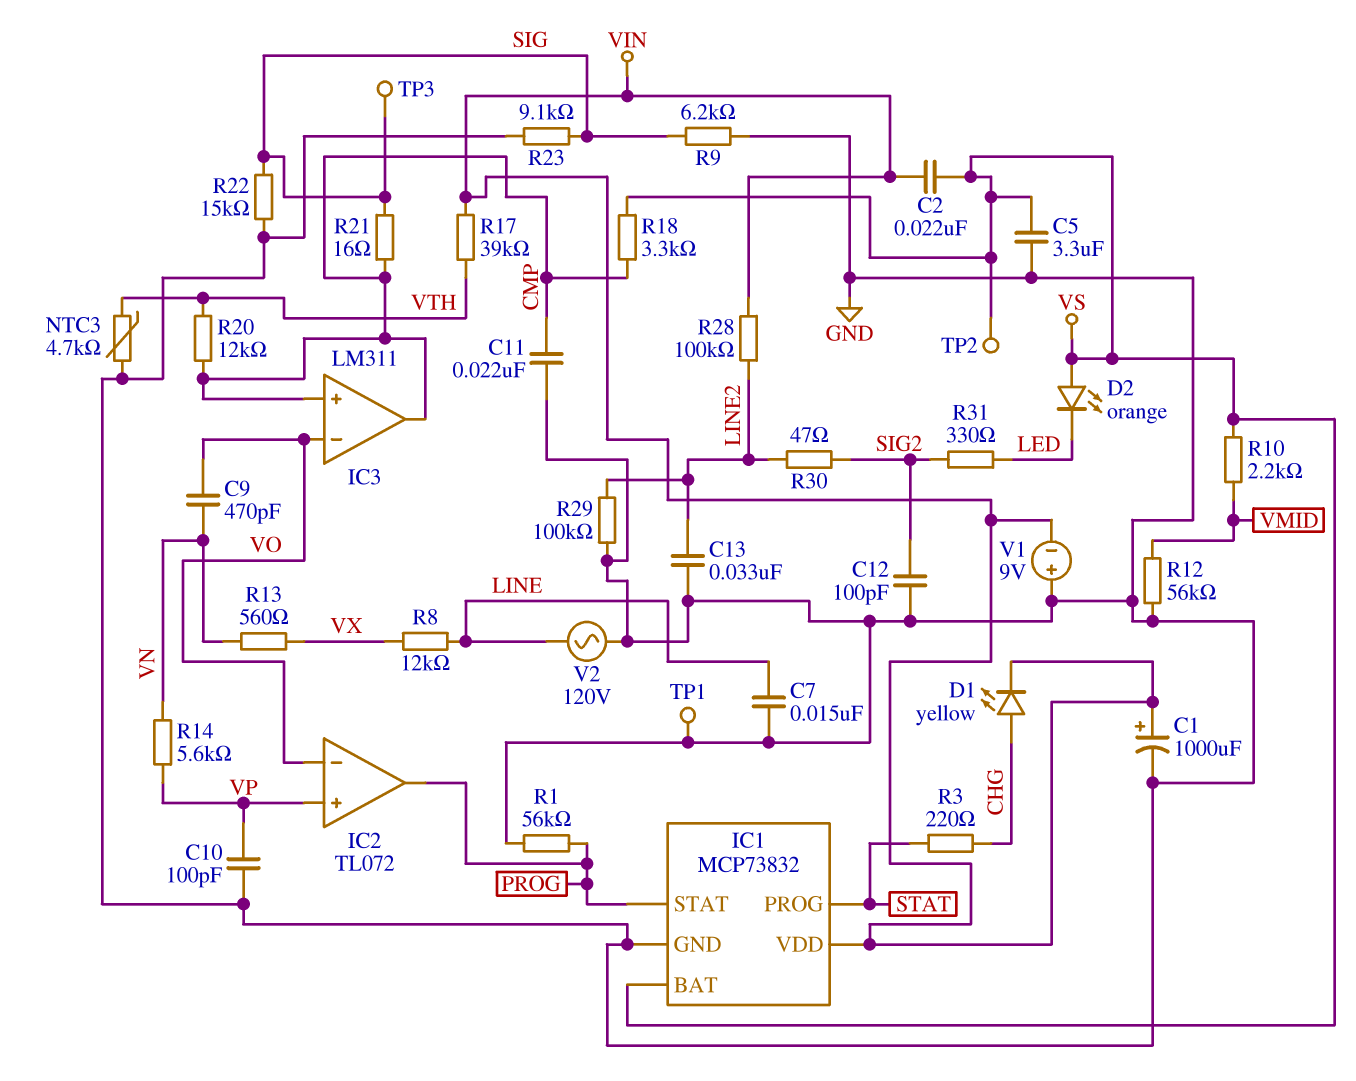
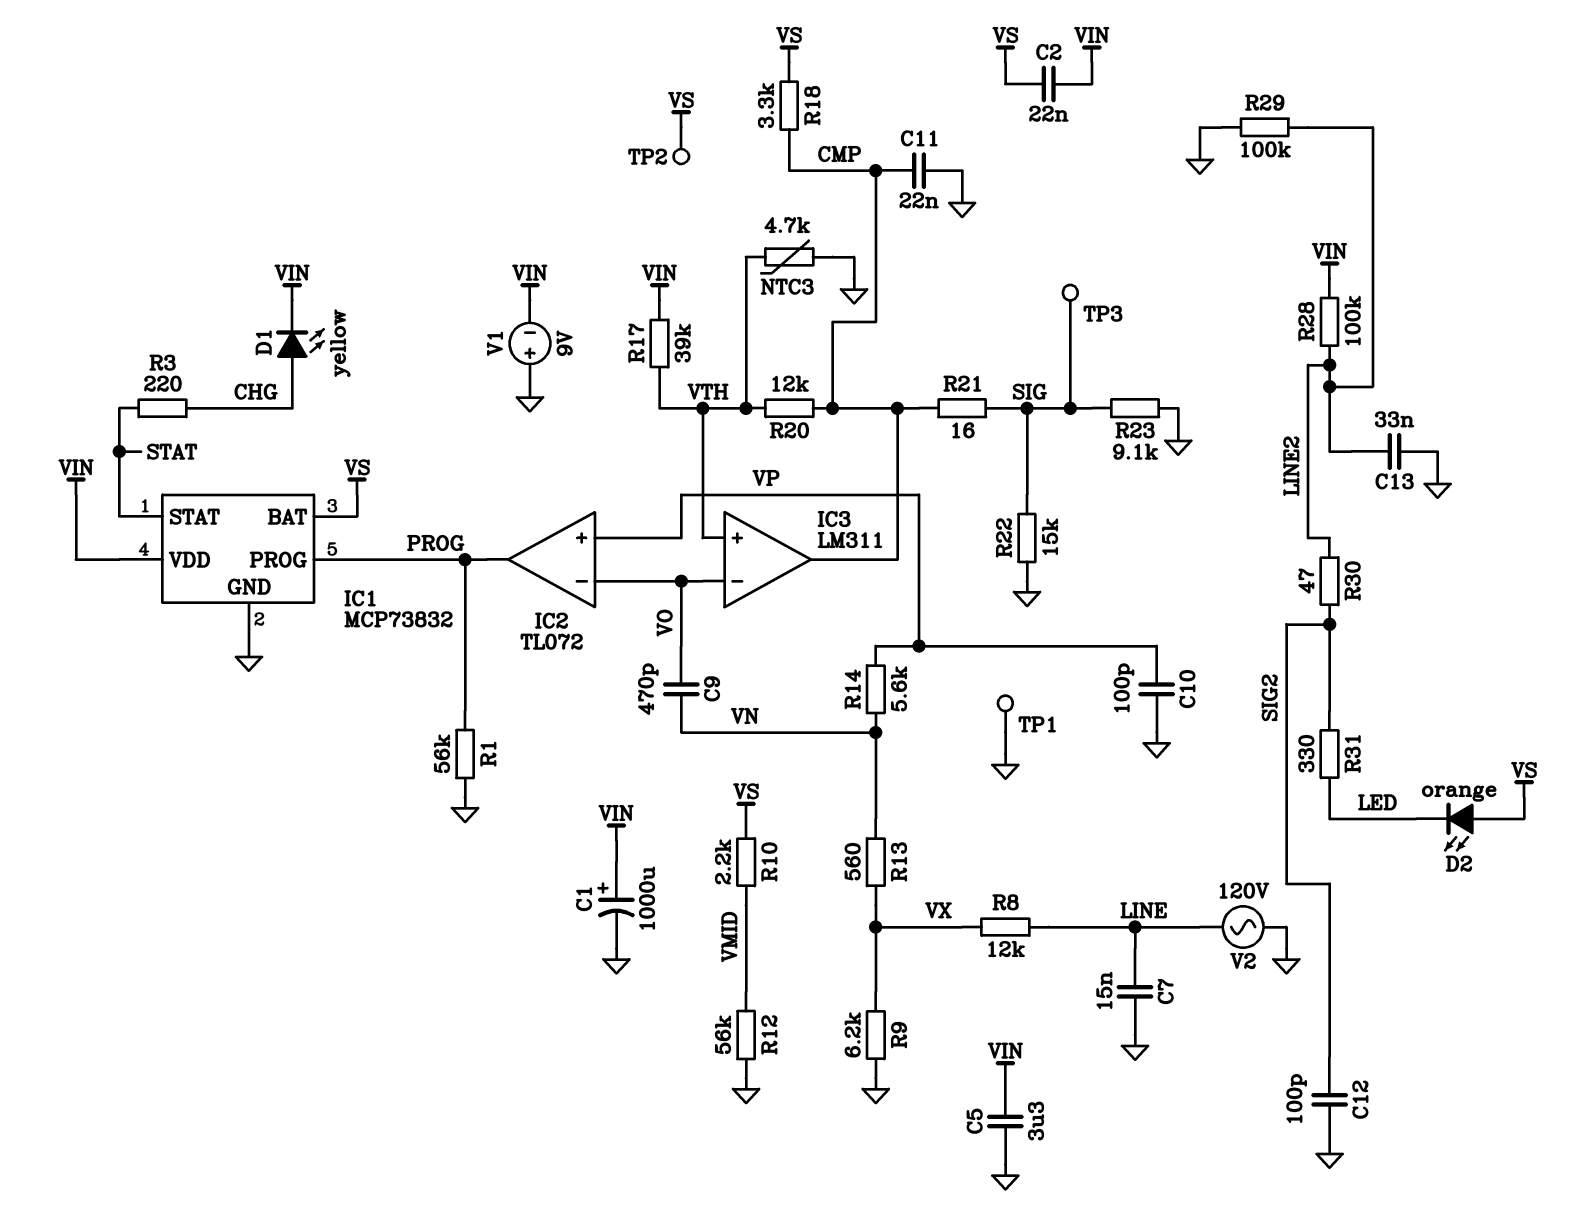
C5: 3.3uF (GND, VS) -> 3.3uF (GND, VIN)
IC1 pin PROG: STAT -> PROG
IC1 pin STAT: PROG -> STAT
IC3 pin in+: CMP -> VTH
R9: 6.2k (GND, SIG) -> 6.2k (GND, VX)

